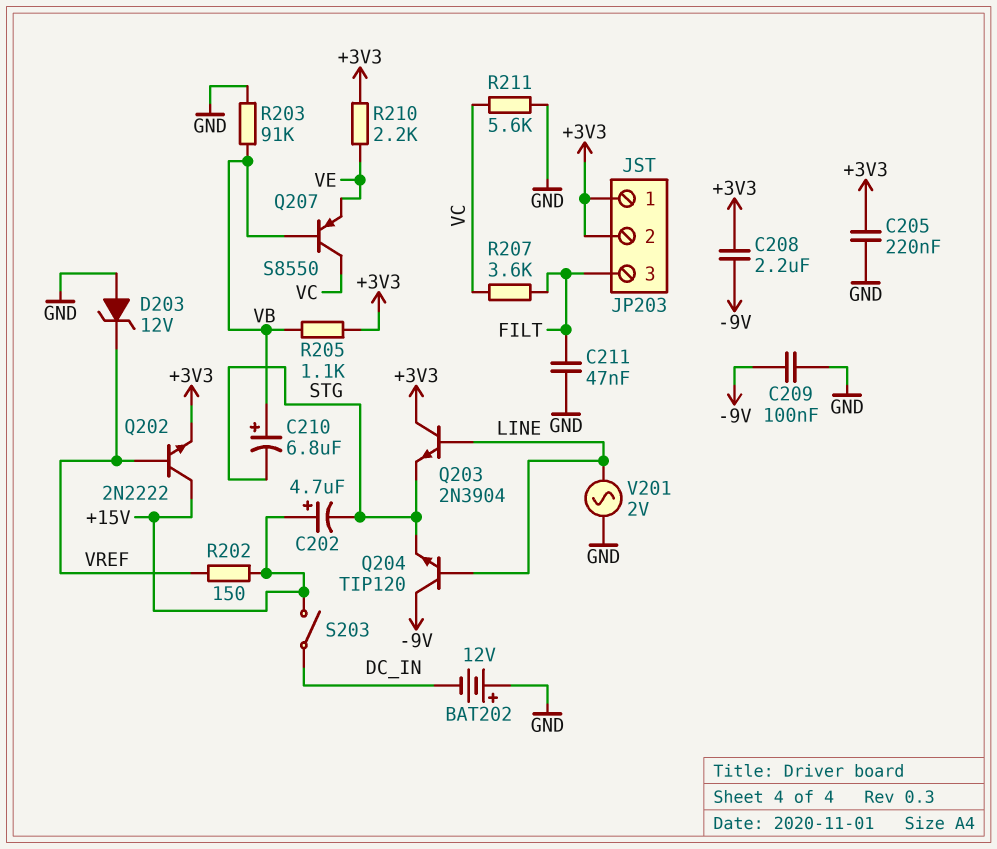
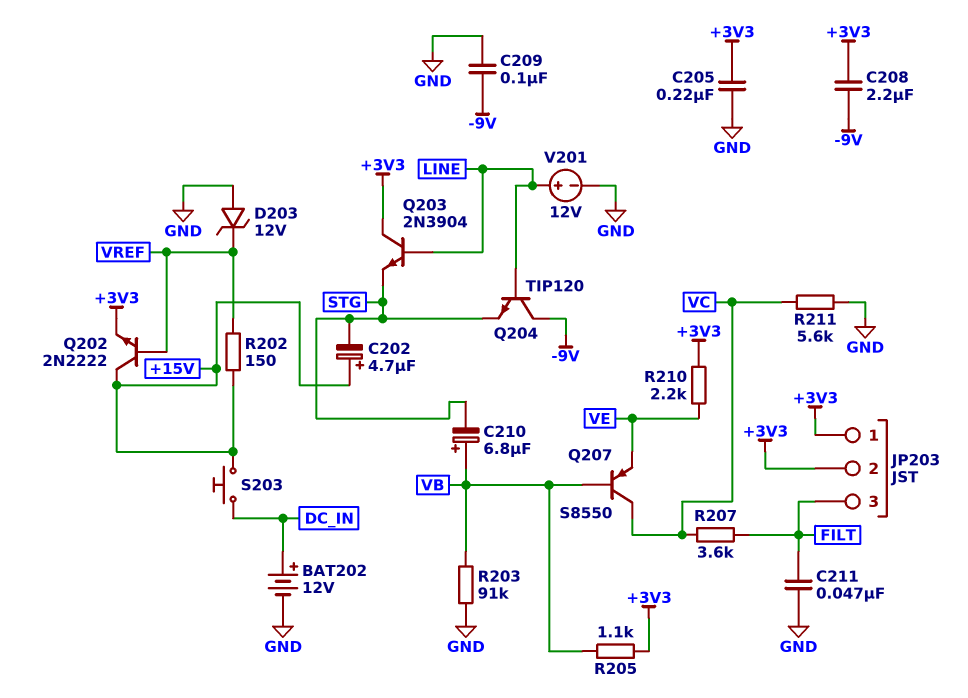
BAT202: 12V (plus GND, minus DC_IN) -> 12V (plus DC_IN, minus GND)
S203: switch (+15V, DC_IN) -> button (+15V, DC_IN)
V201: AC 2V (GND, LINE) -> 12V (plus LINE, minus GND)

